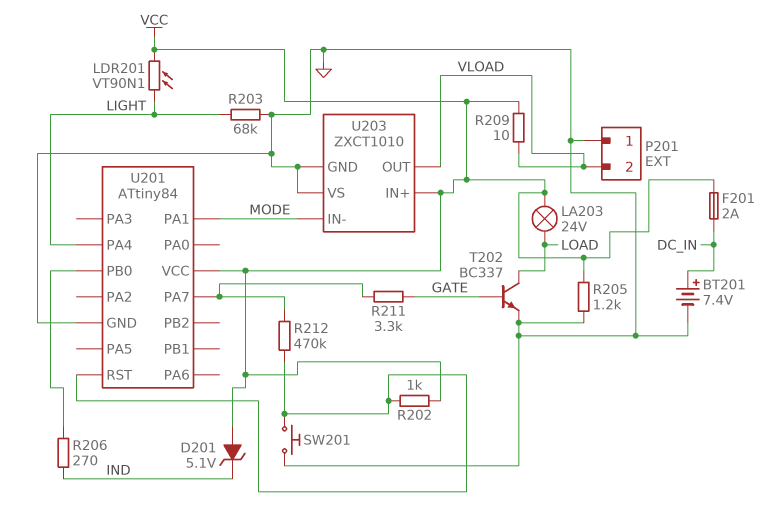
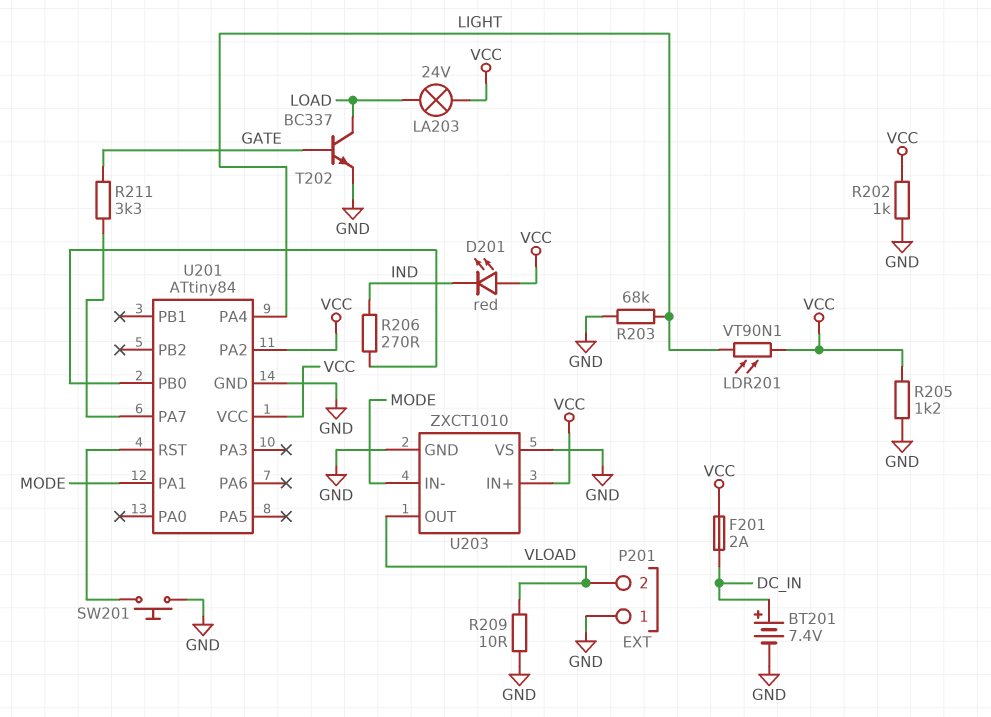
D201: zener 5.1V (A VCC, K IND) -> LED red (A VCC, K IND)
R202: 1k (U201/RST, VCC) -> 1k (GND, VCC)
R209: 10 (VCC, VLOAD) -> 10 (GND, VLOAD)
R212: 470k (U201/PA7, U201/RST) -> none
U201 pin PA2: none -> VCC

